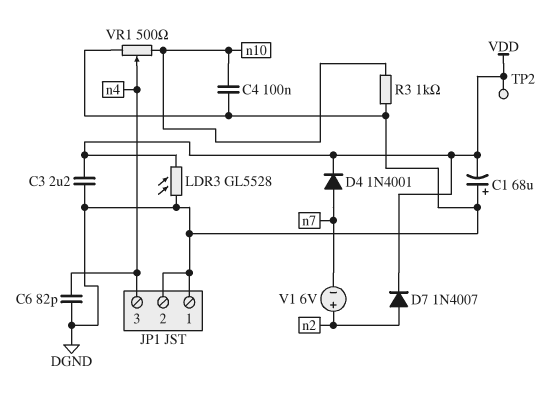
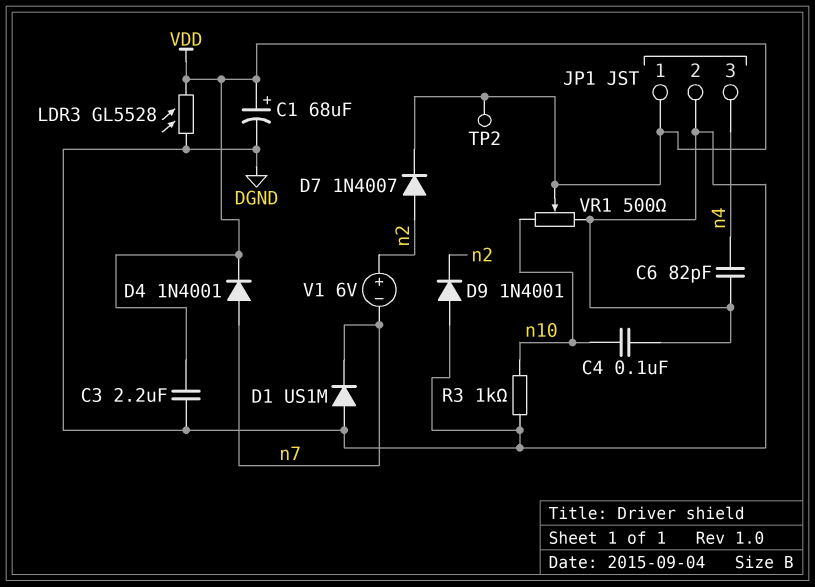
C1: 68uF (plus DGND, minus VDD) -> 68uF (plus VDD, minus DGND)
D1: none -> diode US1M (A DGND, K n7)
D9: none -> diode 1N4001 (A DGND, K n2)
JP1 pin 1: DGND -> VDD
VR1: 500 (DGND, n10, wiper n4) -> 500 (DGND, n10, wiper VDD)

